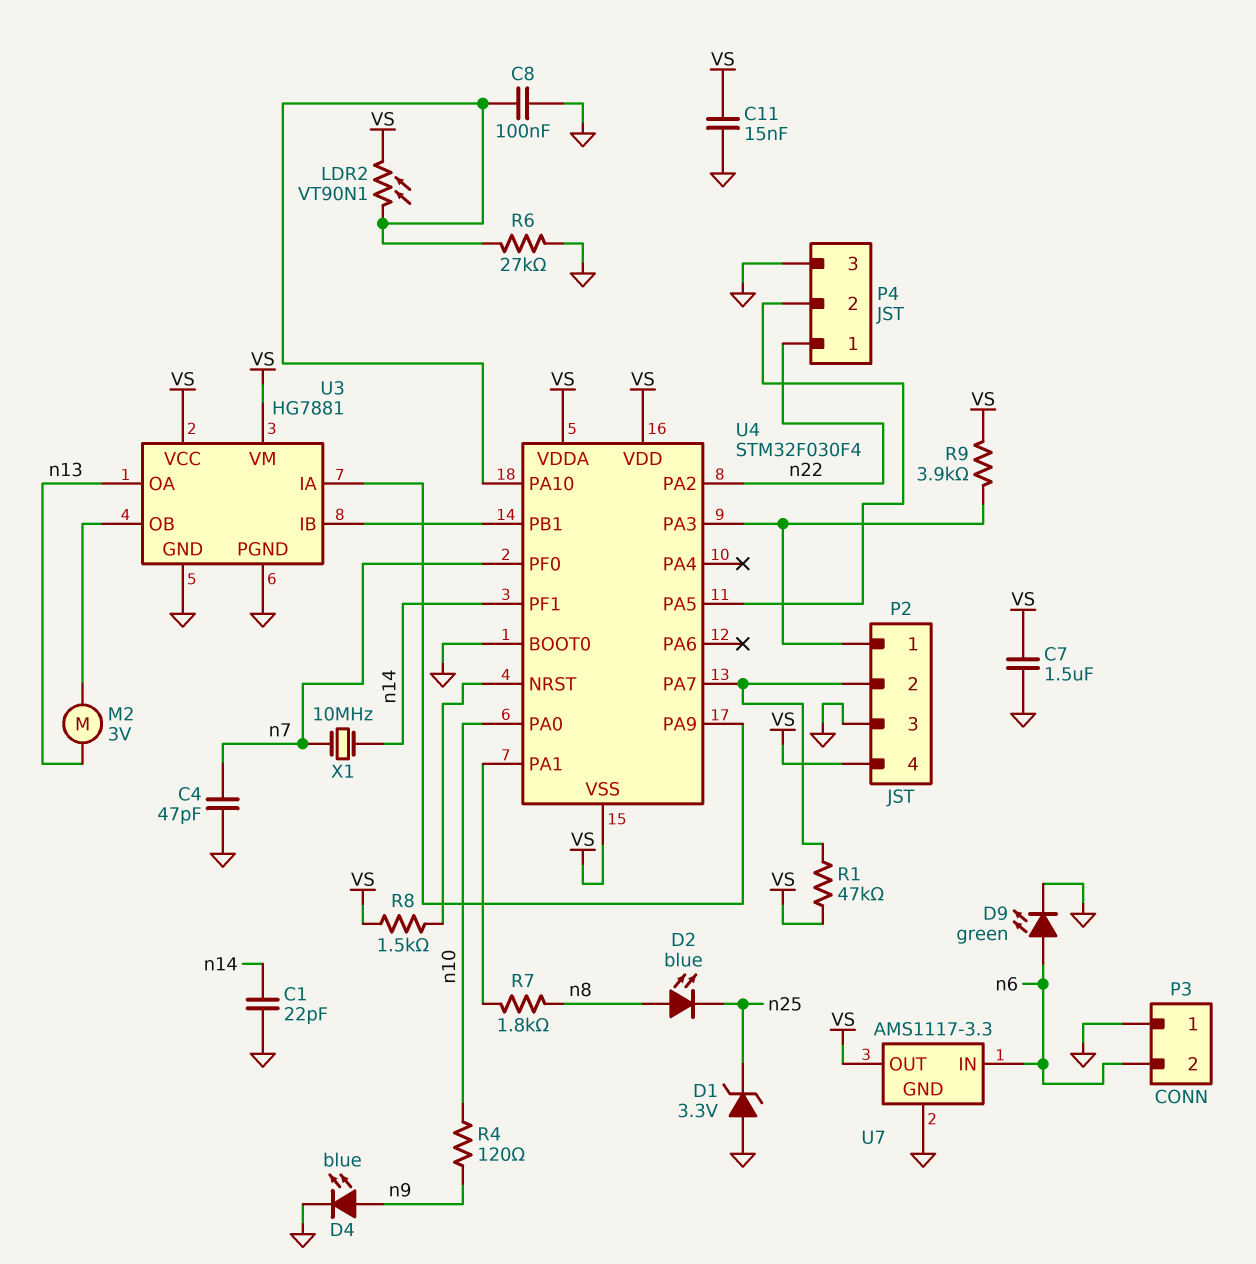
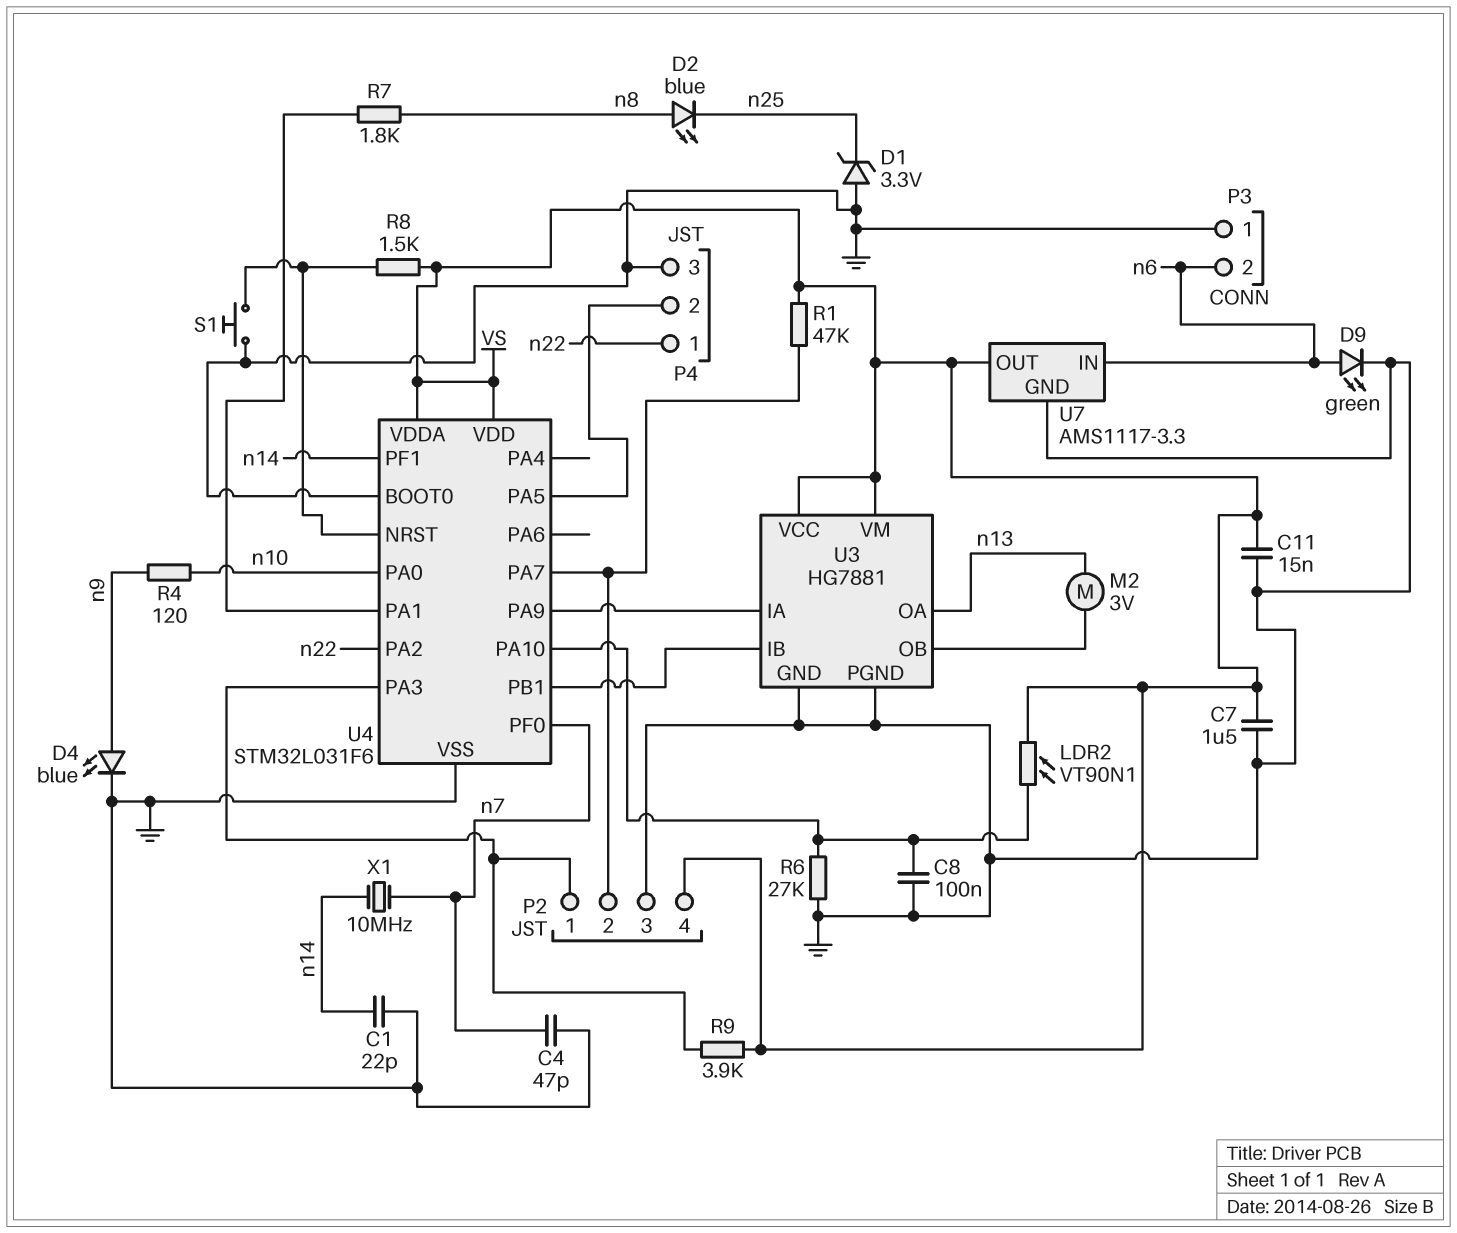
S1: none -> button (GND, U4/NRST)
U4: STM32F030F4 -> STM32L031F6
U4 pin VSS: VS -> GND

